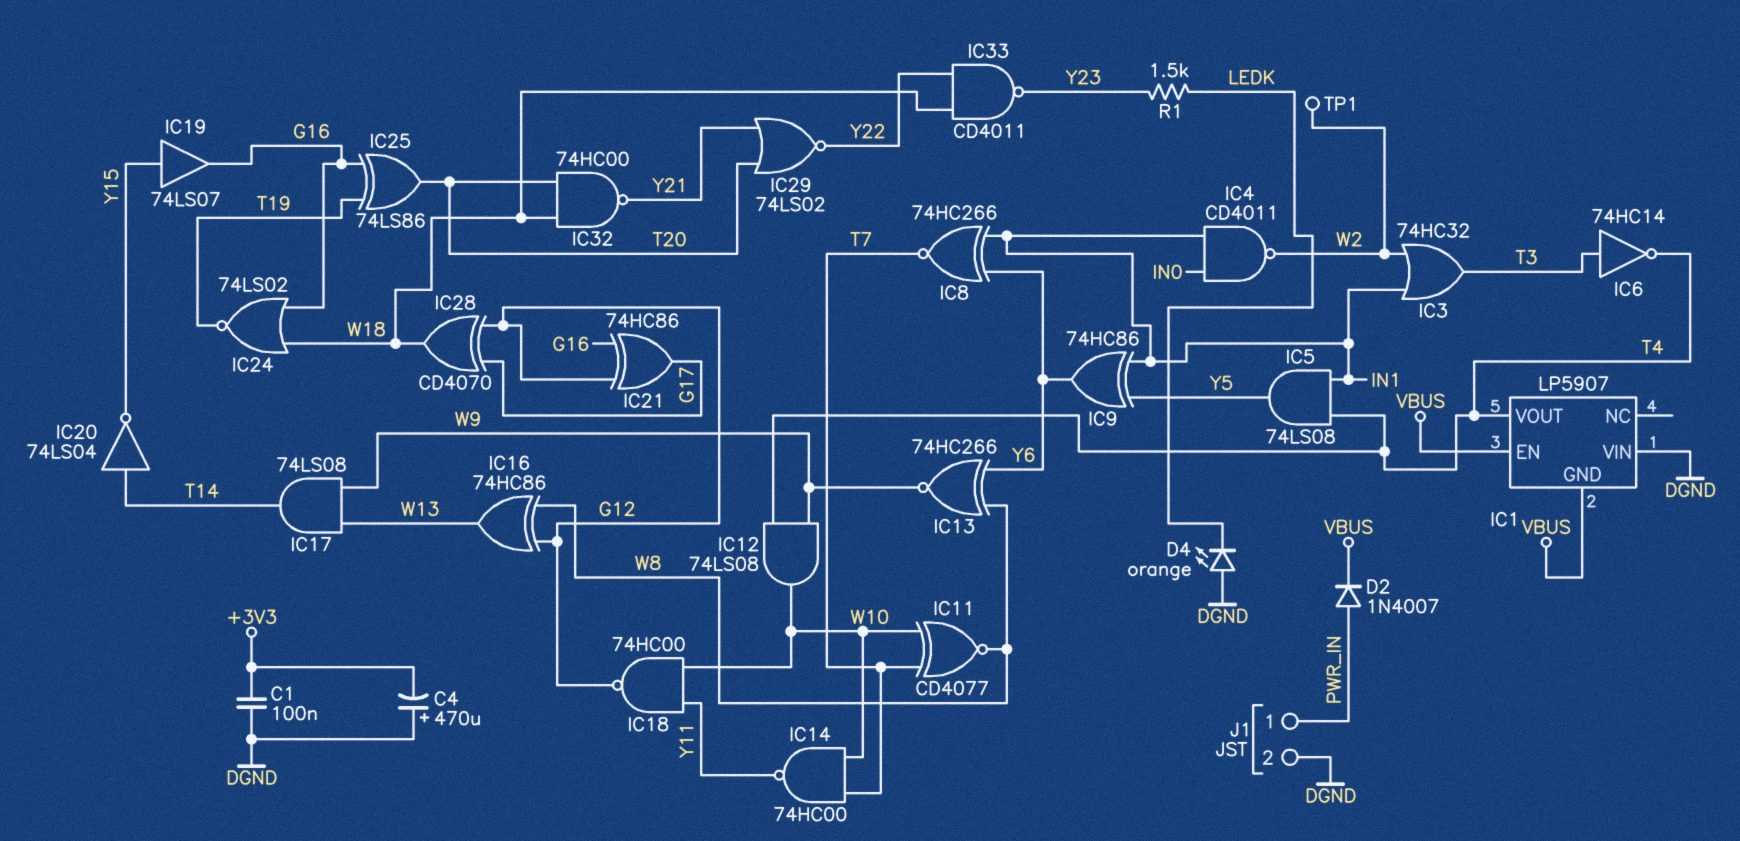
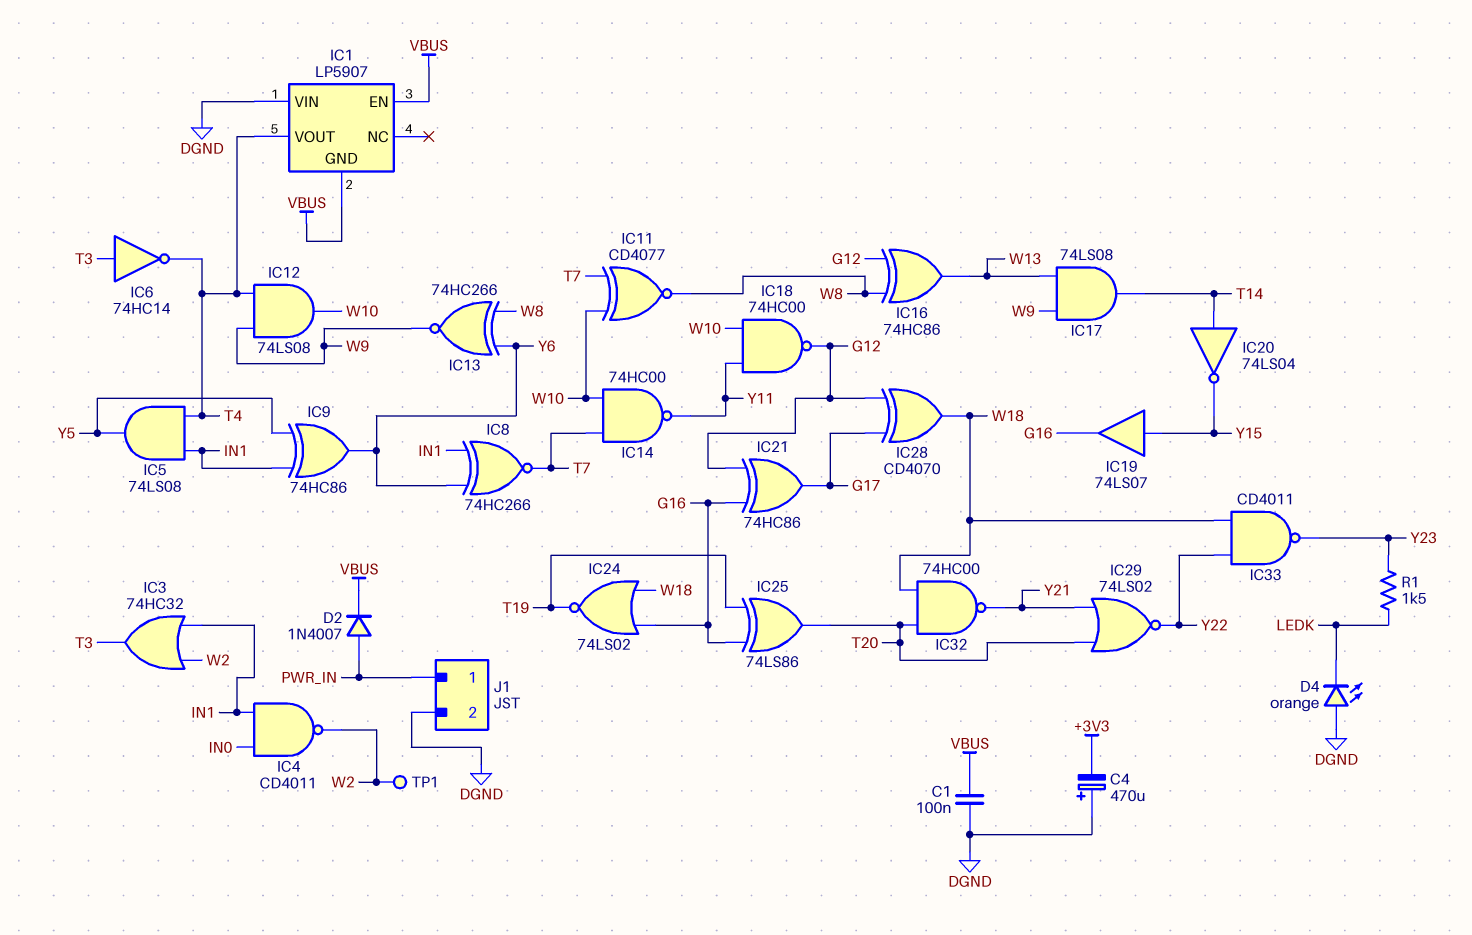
C1: 100nF (+3V3, DGND) -> 100nF (DGND, VBUS)

